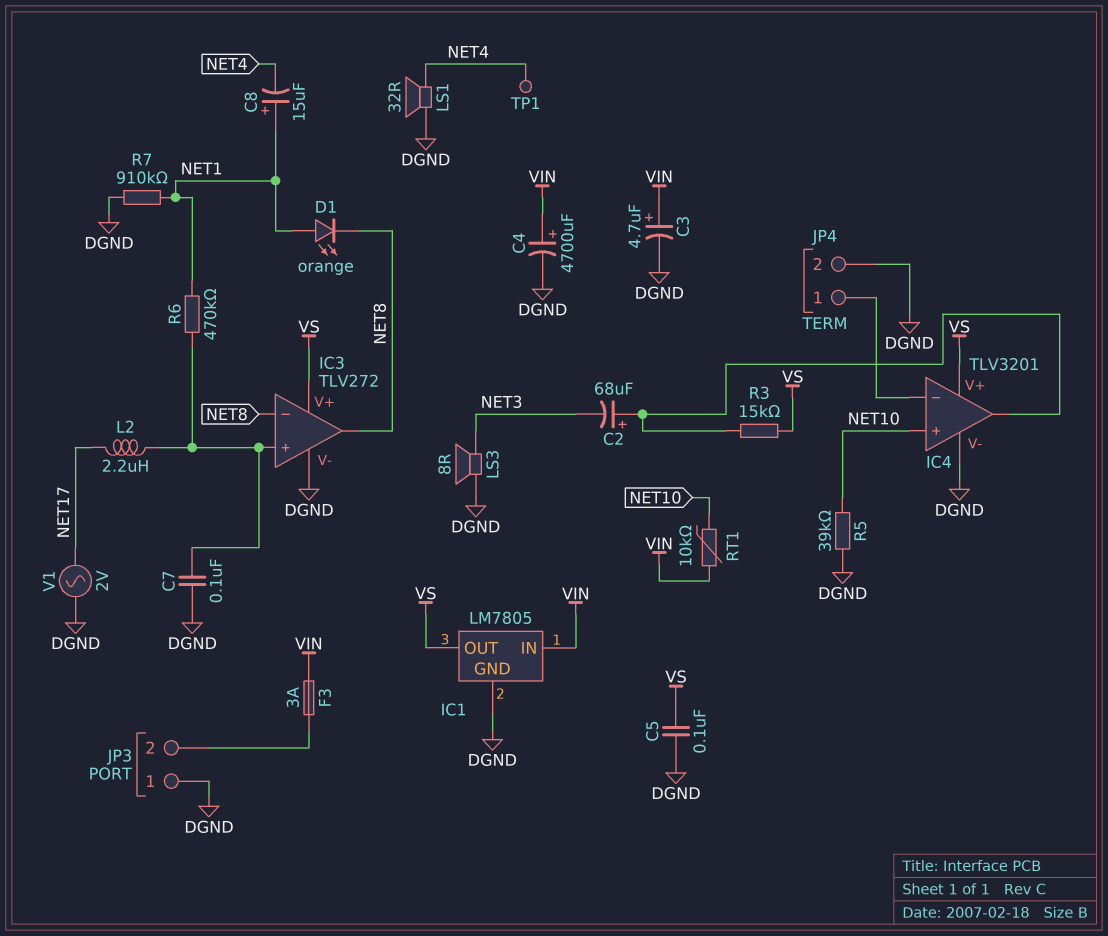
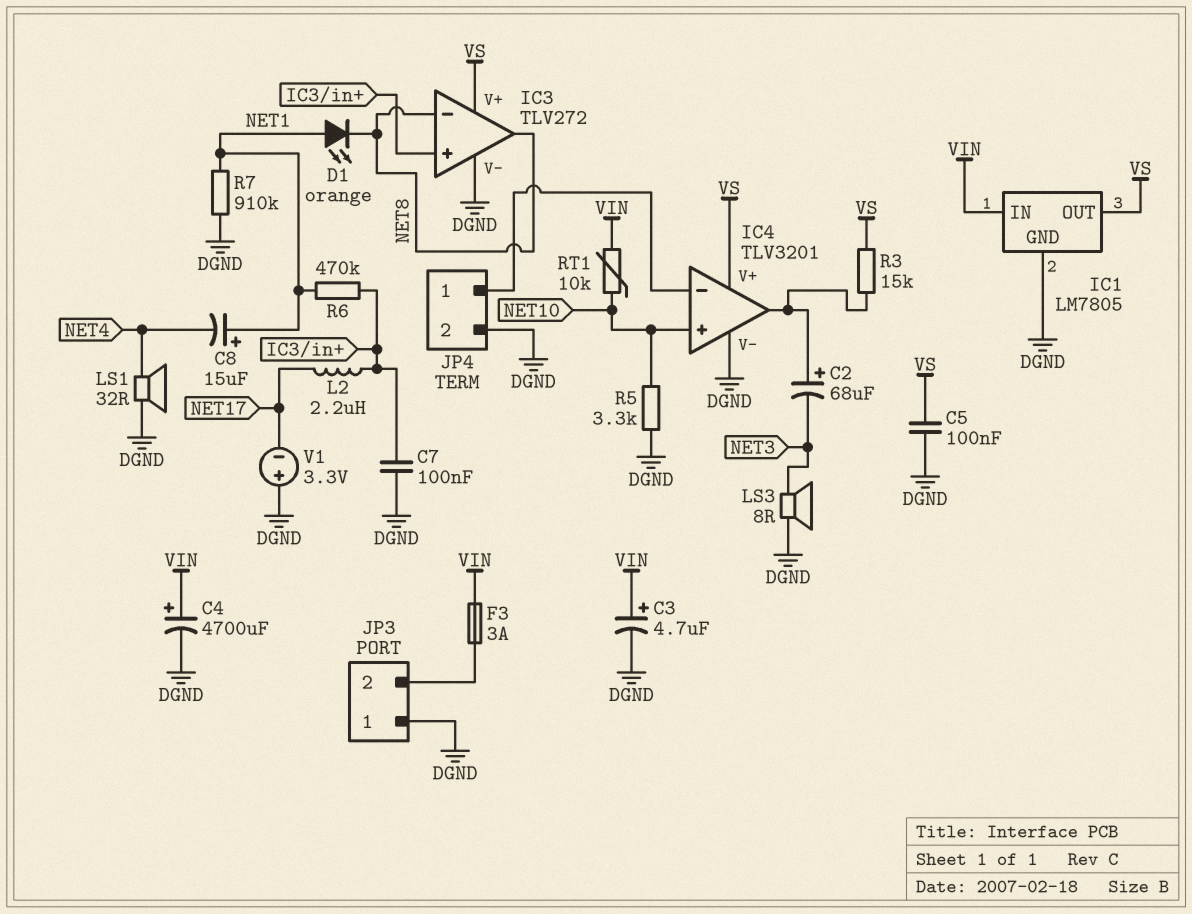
R5: 39k (DGND, NET10) -> 3.3k (DGND, NET10)
TP1: test point (NET4) -> none
V1: AC 2V (DGND, NET17) -> 3.3V (plus DGND, minus NET17)

